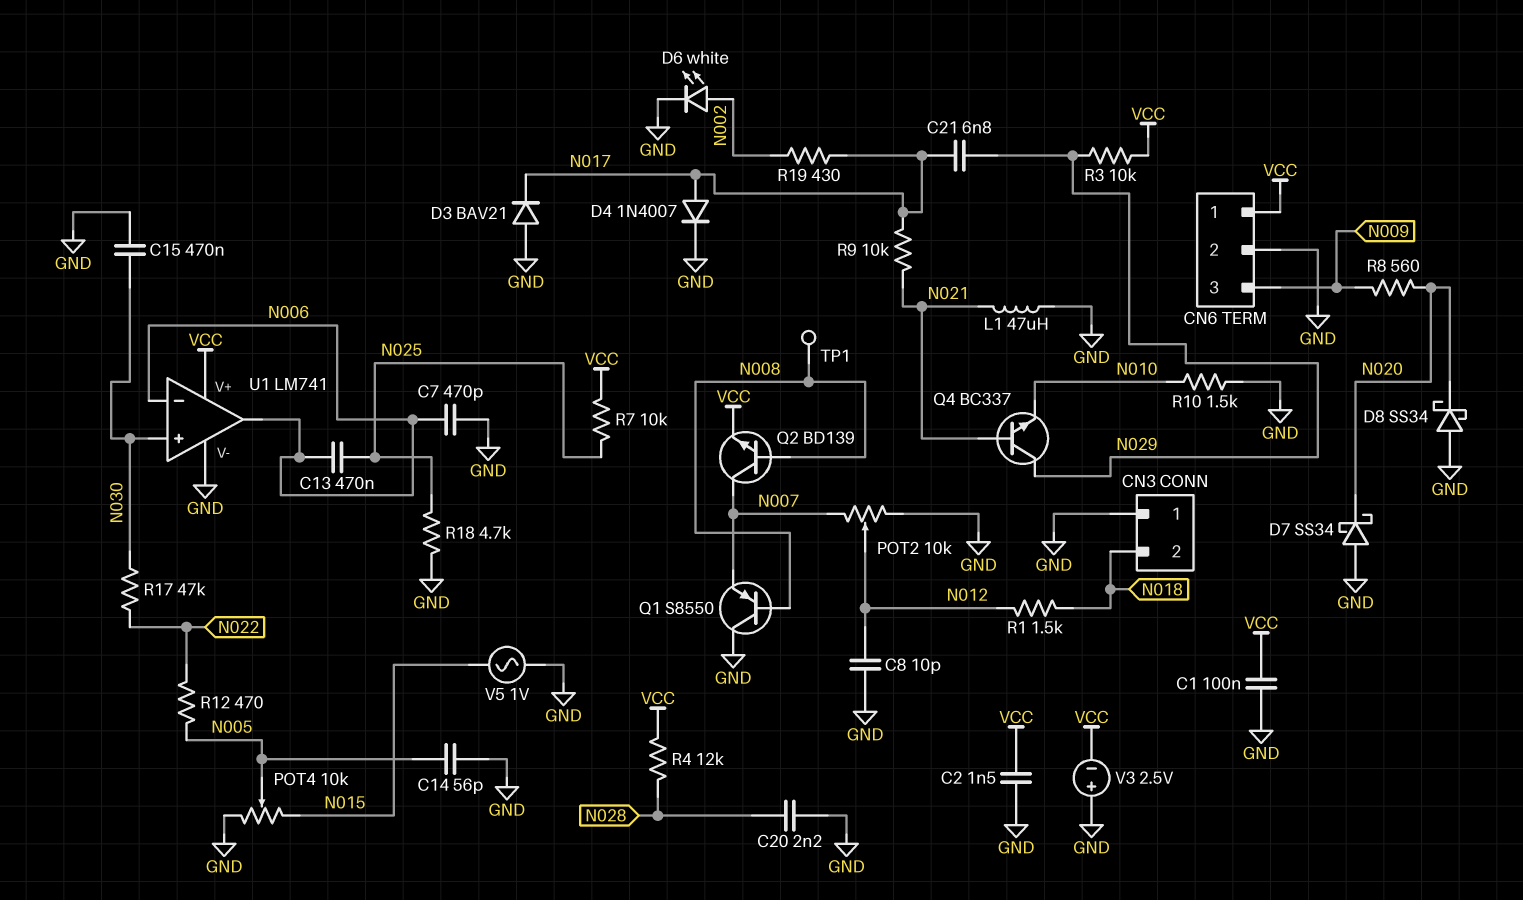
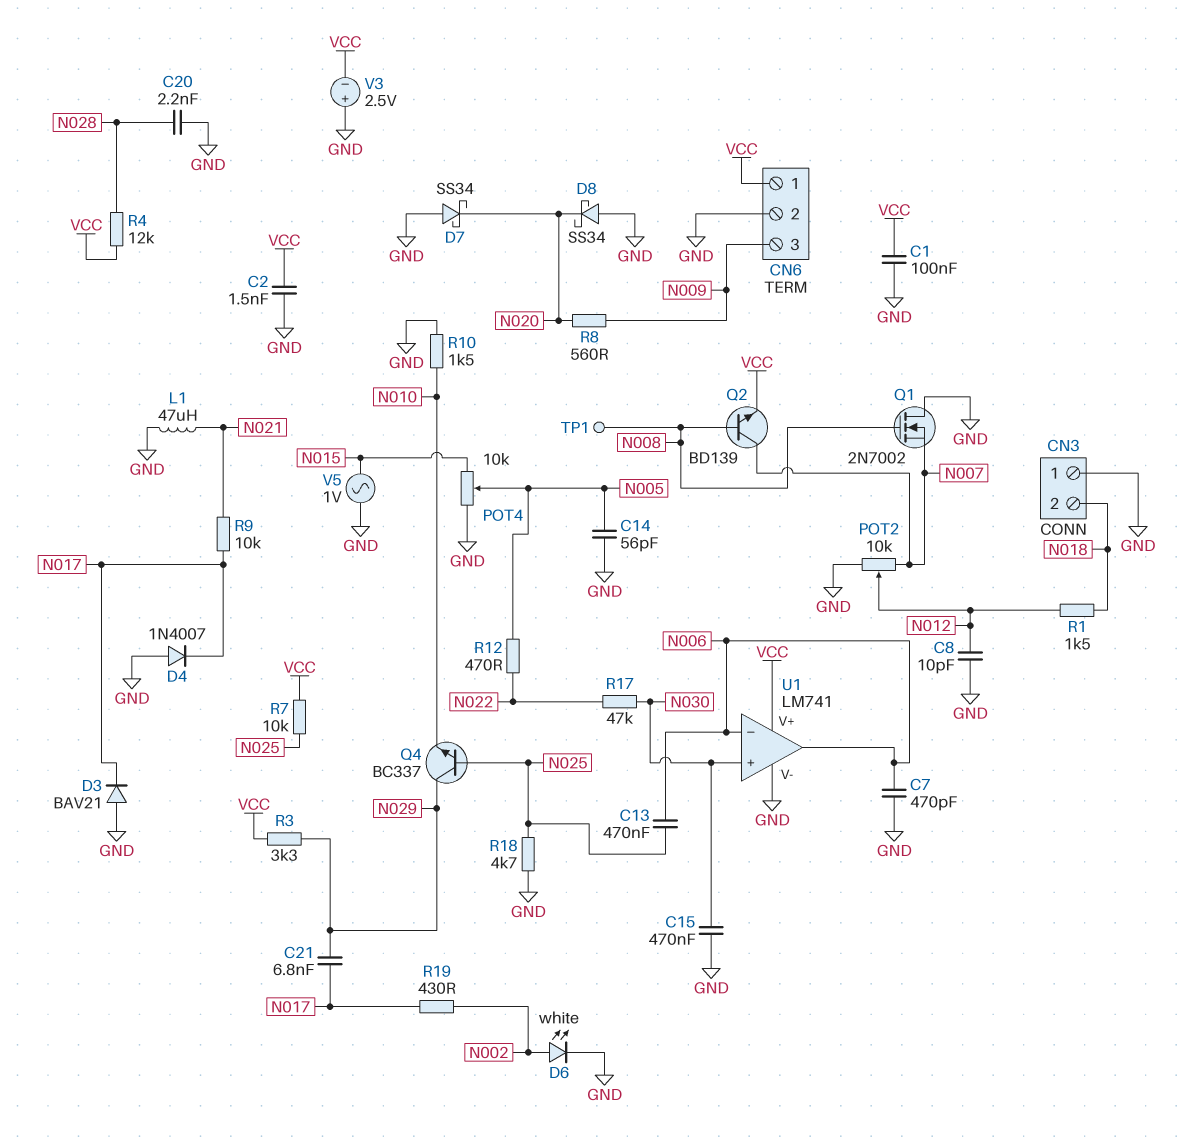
D4: diode 1N4007 (A N017, K GND) -> diode 1N4007 (A GND, K N017)
Q1: PNP S8550 (B N008, C GND, E N007) -> NMOS 2N7002 (G N008, D GND, S N007)
Q4: NPN BC337 (B N021, C N029, E N010) -> NPN BC337 (B N025, C N029, E N010)
R3: 10k (N029, VCC) -> 3.3k (N029, VCC)

